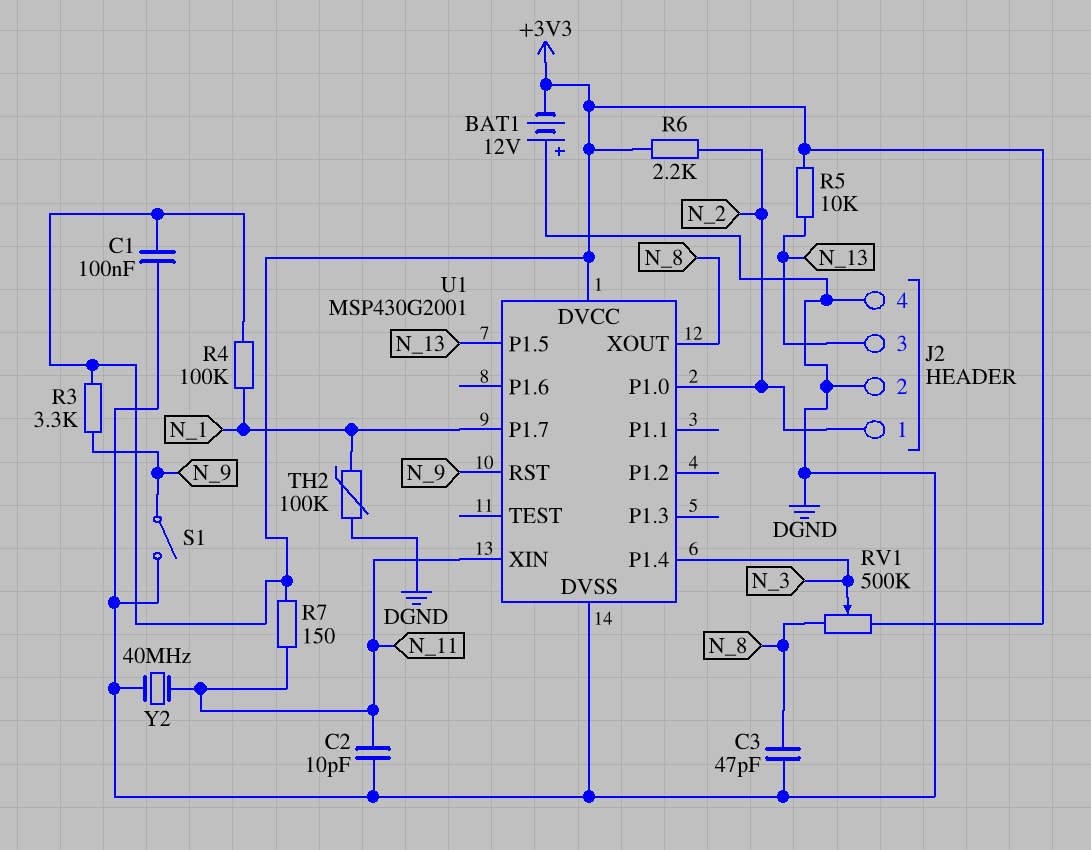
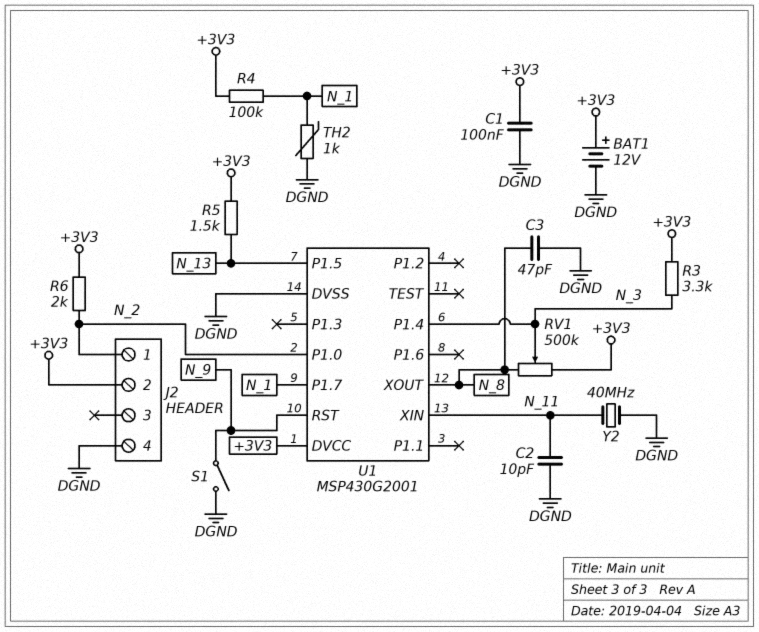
BAT1: 12V (plus DGND, minus +3V3) -> 12V (plus +3V3, minus DGND)
J2 pin 2: DGND -> +3V3
J2 pin 3: N_13 -> none
R3: 3.3k (+3V3, N_9) -> 3.3k (+3V3, N_3)
R5: 10k (+3V3, N_13) -> 1.5k (+3V3, N_13)
R6: 2.2k (+3V3, N_2) -> 2k (+3V3, N_2)
R7: 150 (+3V3, N_11) -> none
TH2: 100k (DGND, N_1) -> 1k (DGND, N_1)

